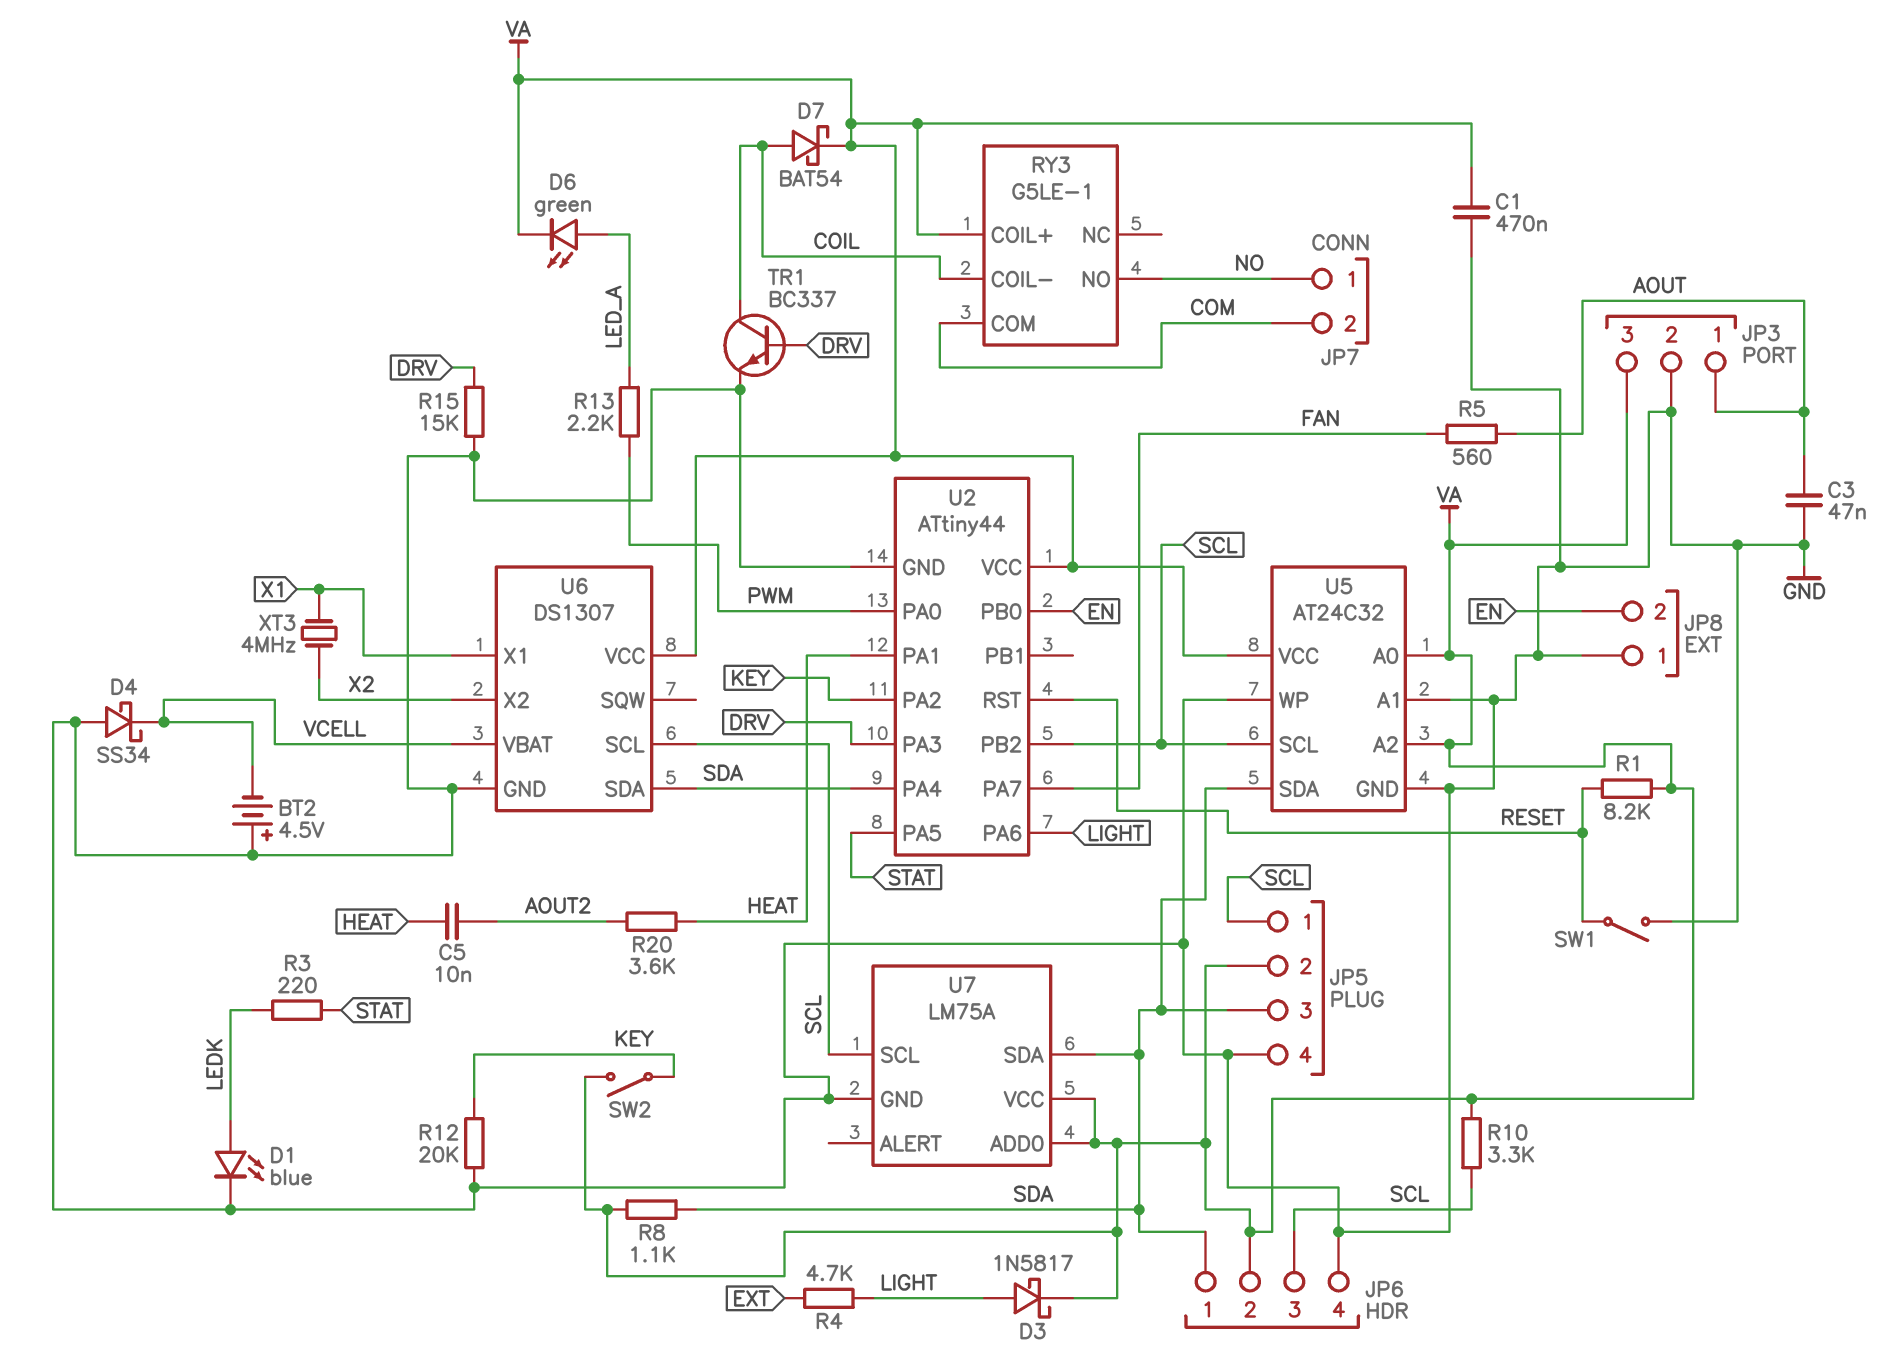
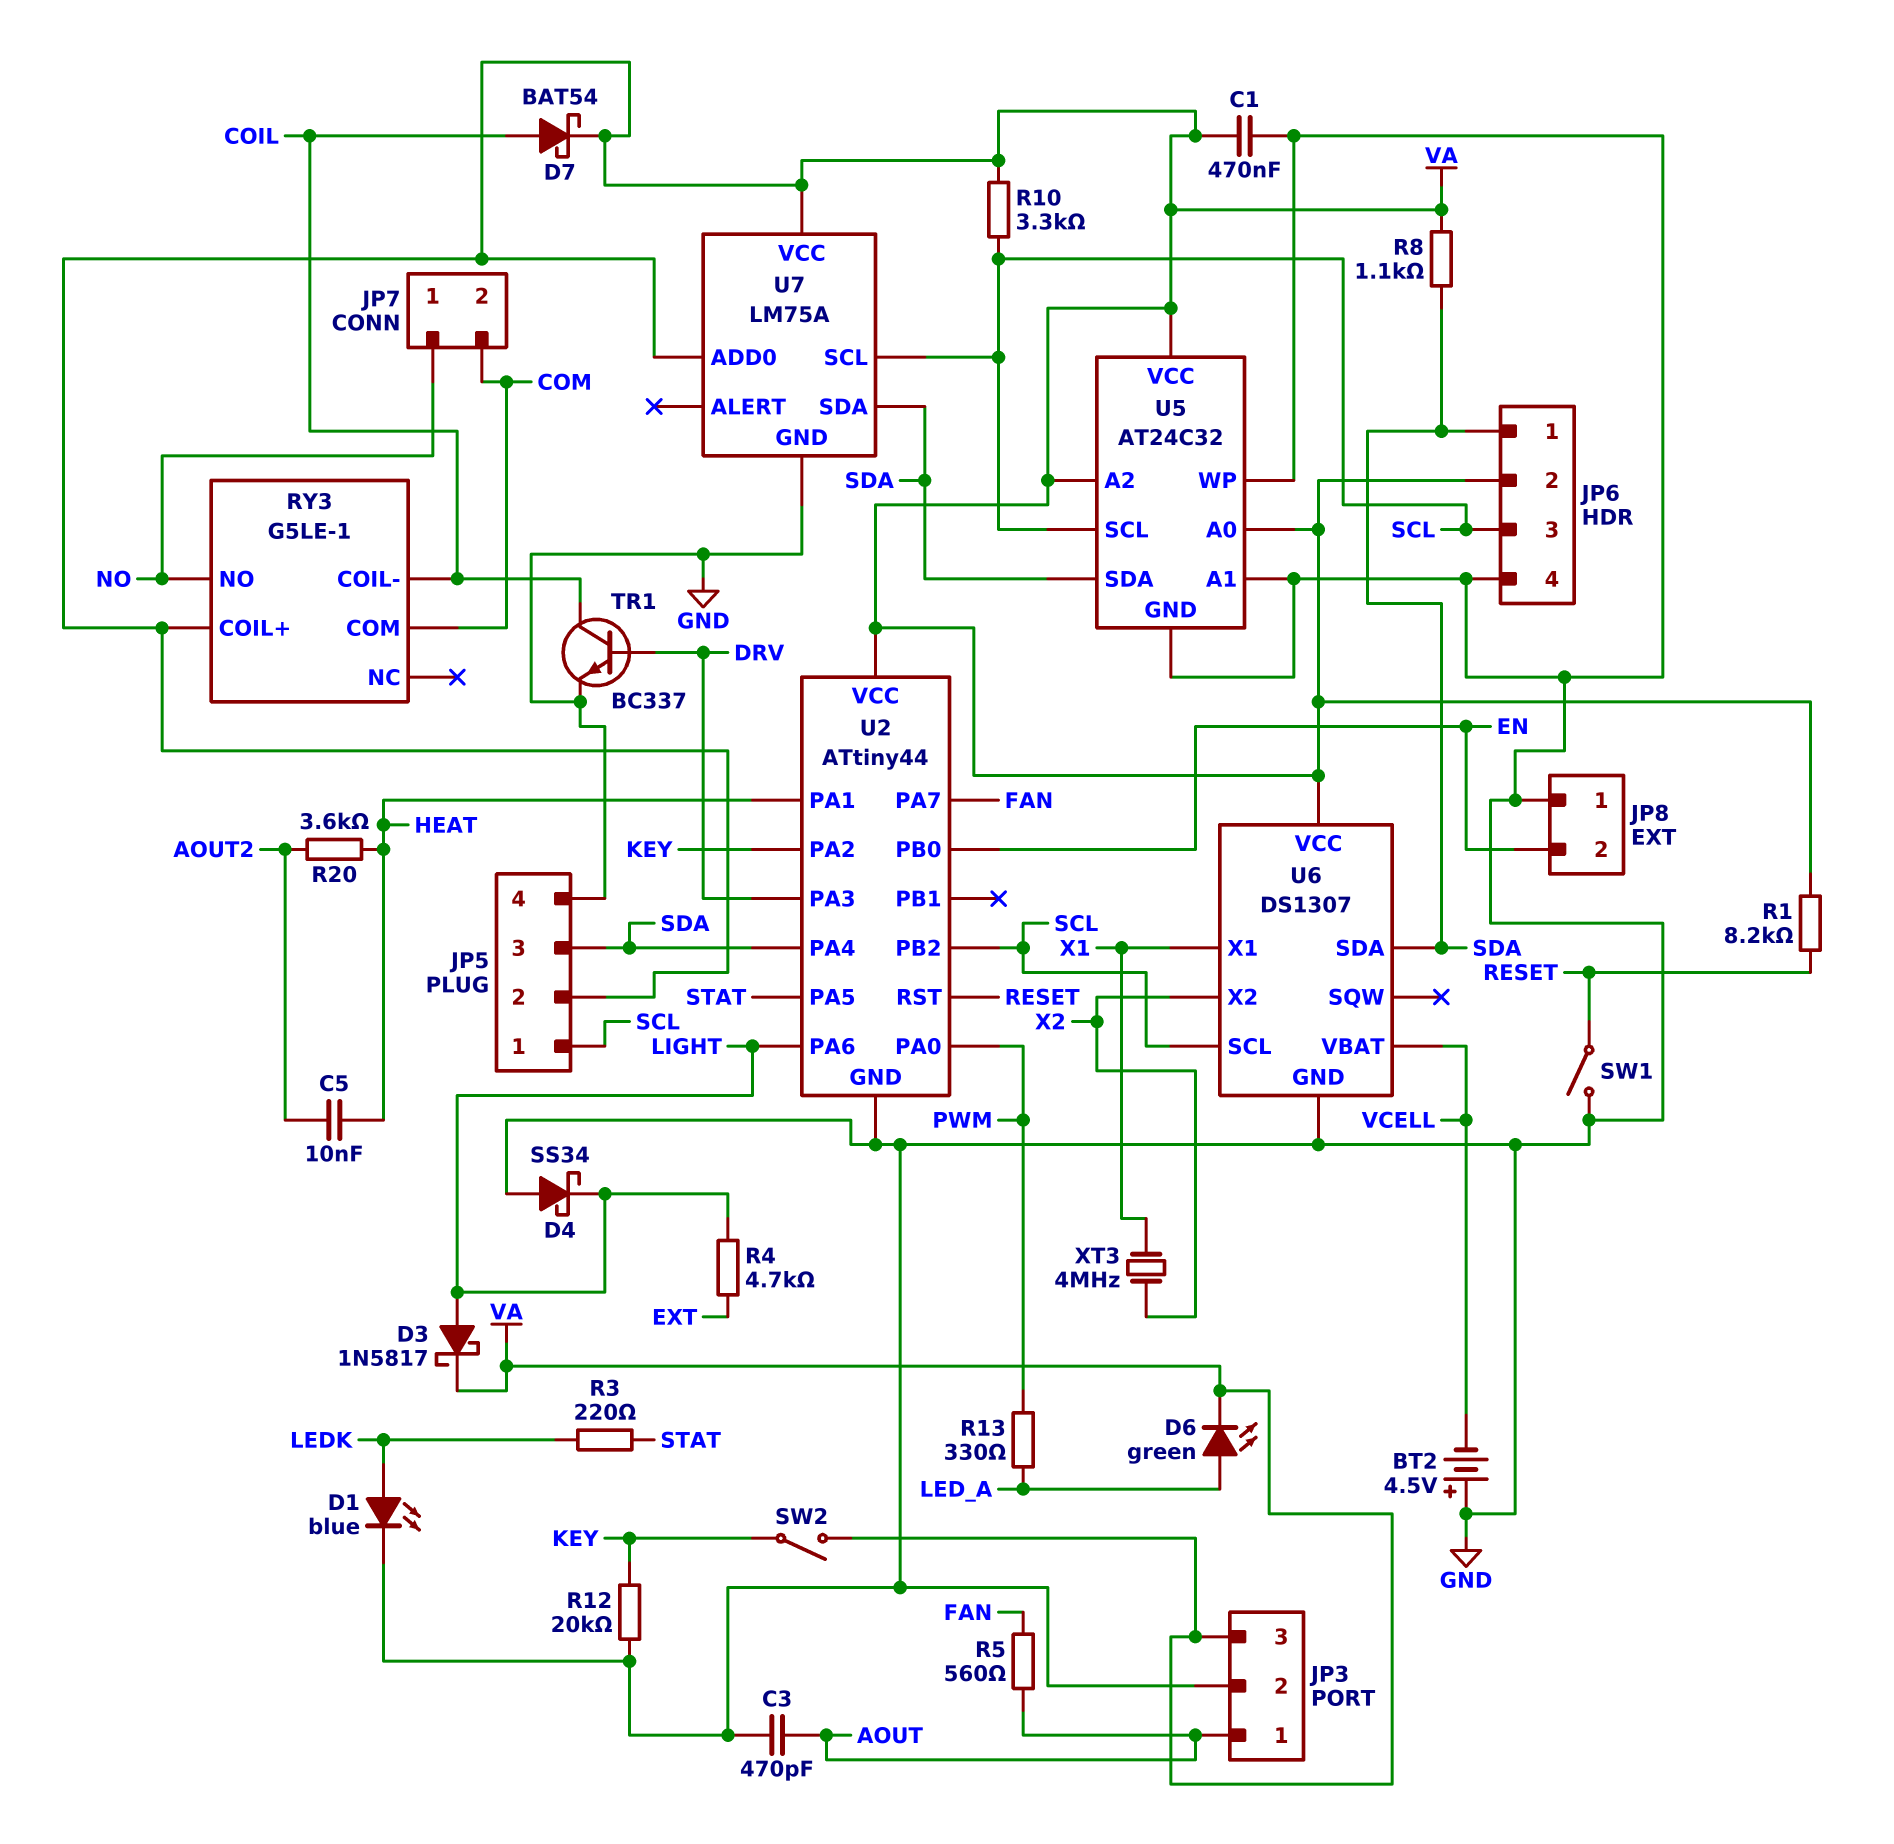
C3: 47nF (AOUT, GND) -> 470pF (AOUT, GND)
D4: schottky SS34 (A GND, K VCELL) -> schottky SS34 (A GND, K LIGHT)
R13: 2.2k (LED_A, PWM) -> 330 (LED_A, PWM)
R15: 15k (DRV, GND) -> none

